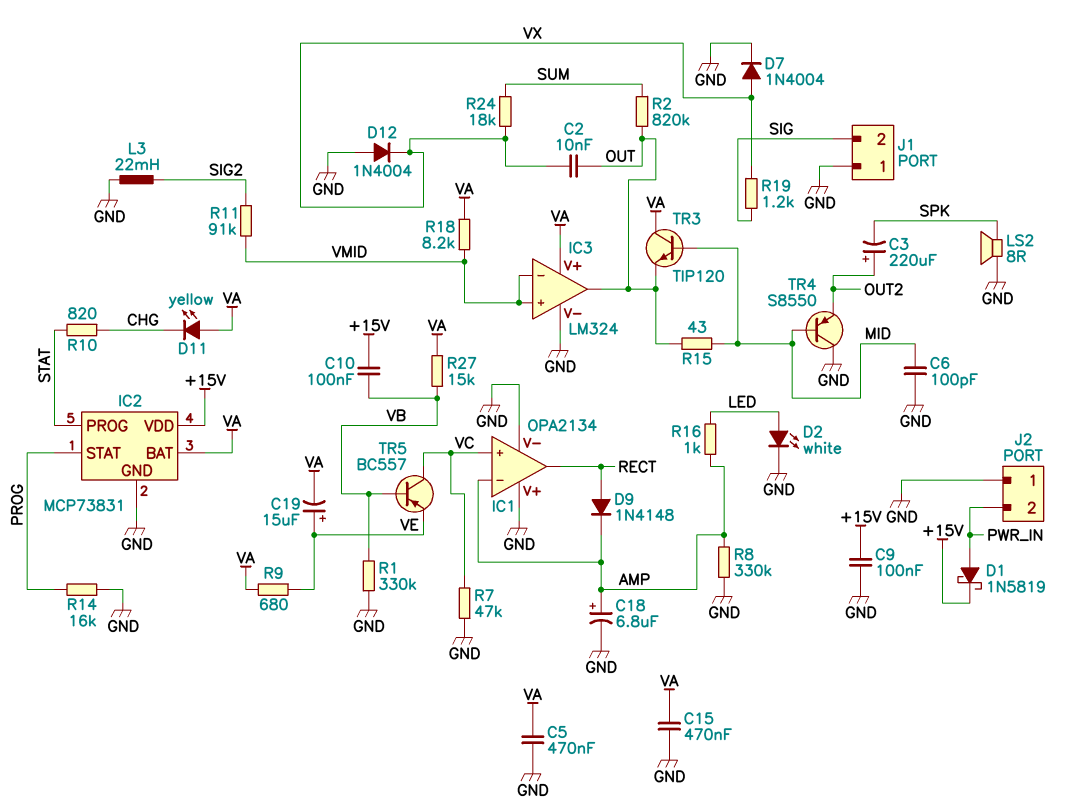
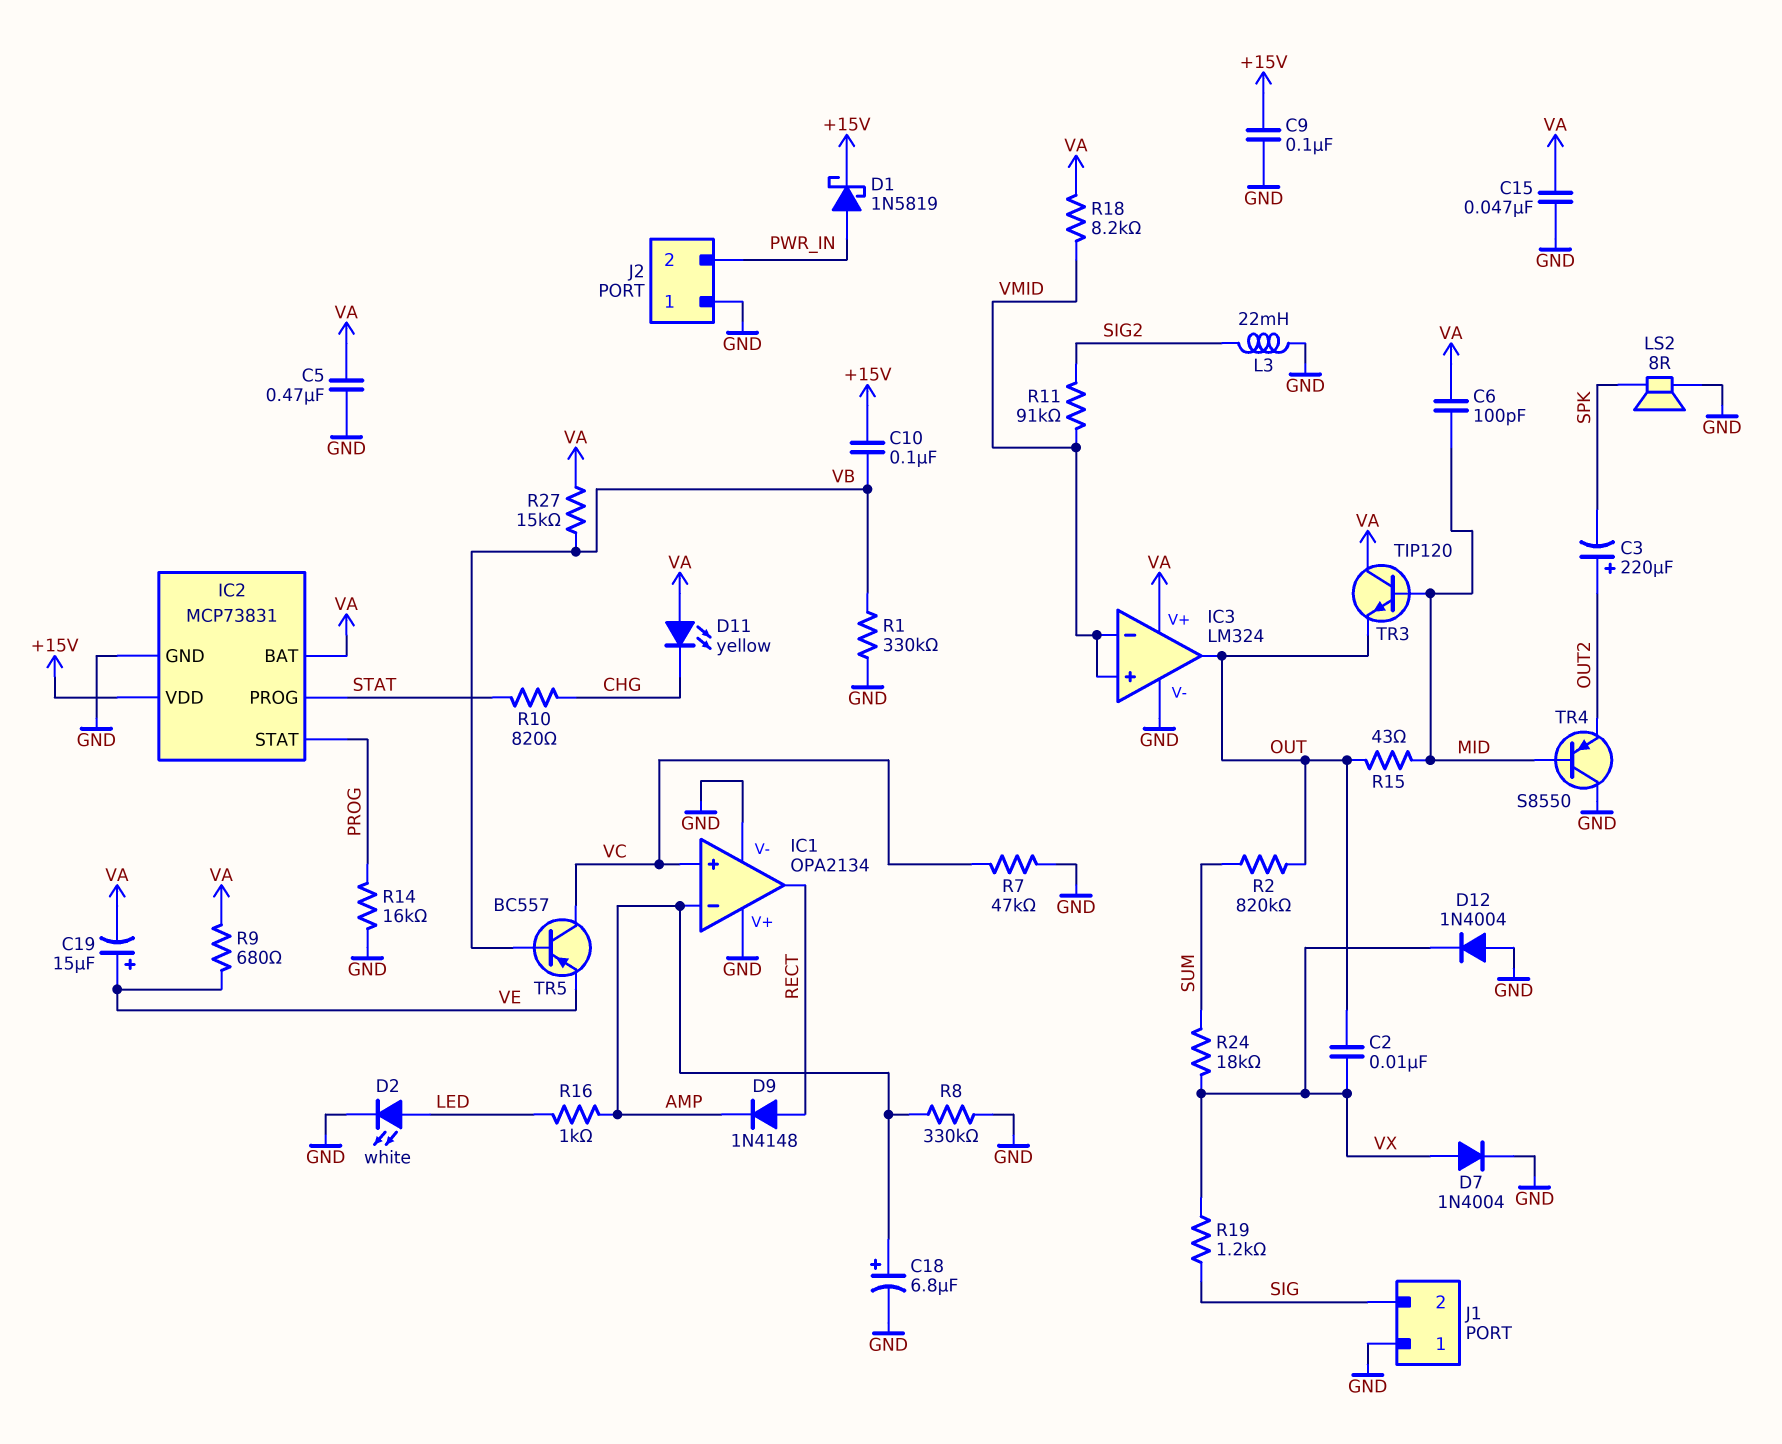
C6: 100pF (GND, MID) -> 100pF (MID, VA)
C15: 470nF (GND, VA) -> 47nF (GND, VA)

